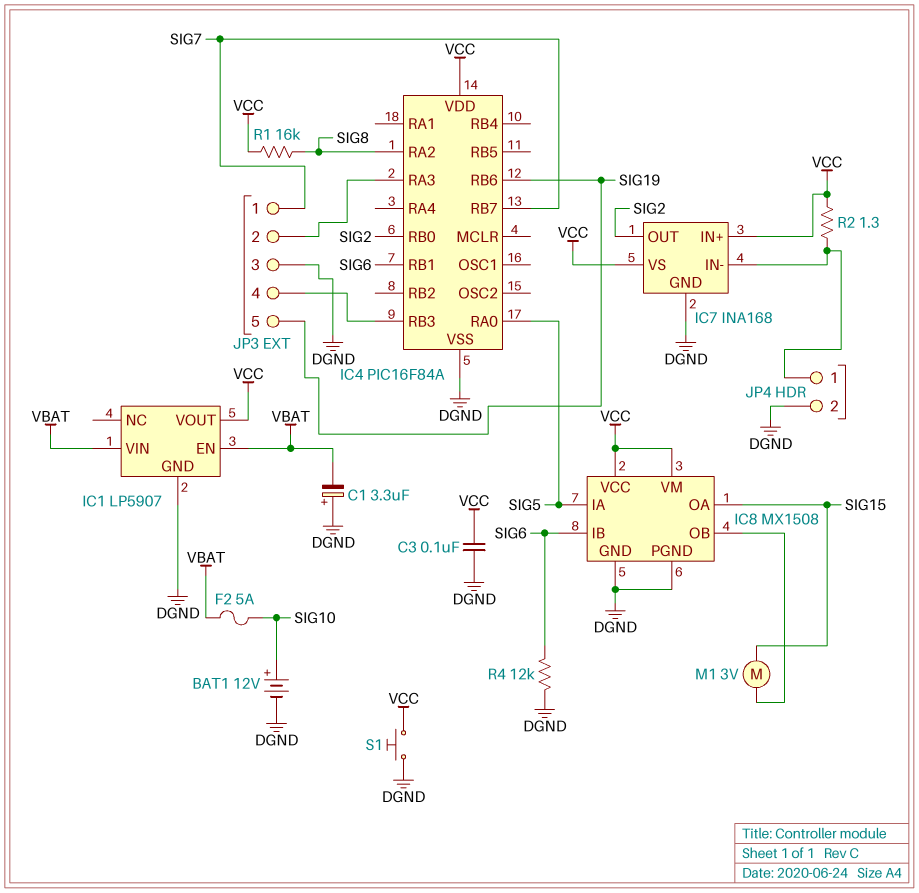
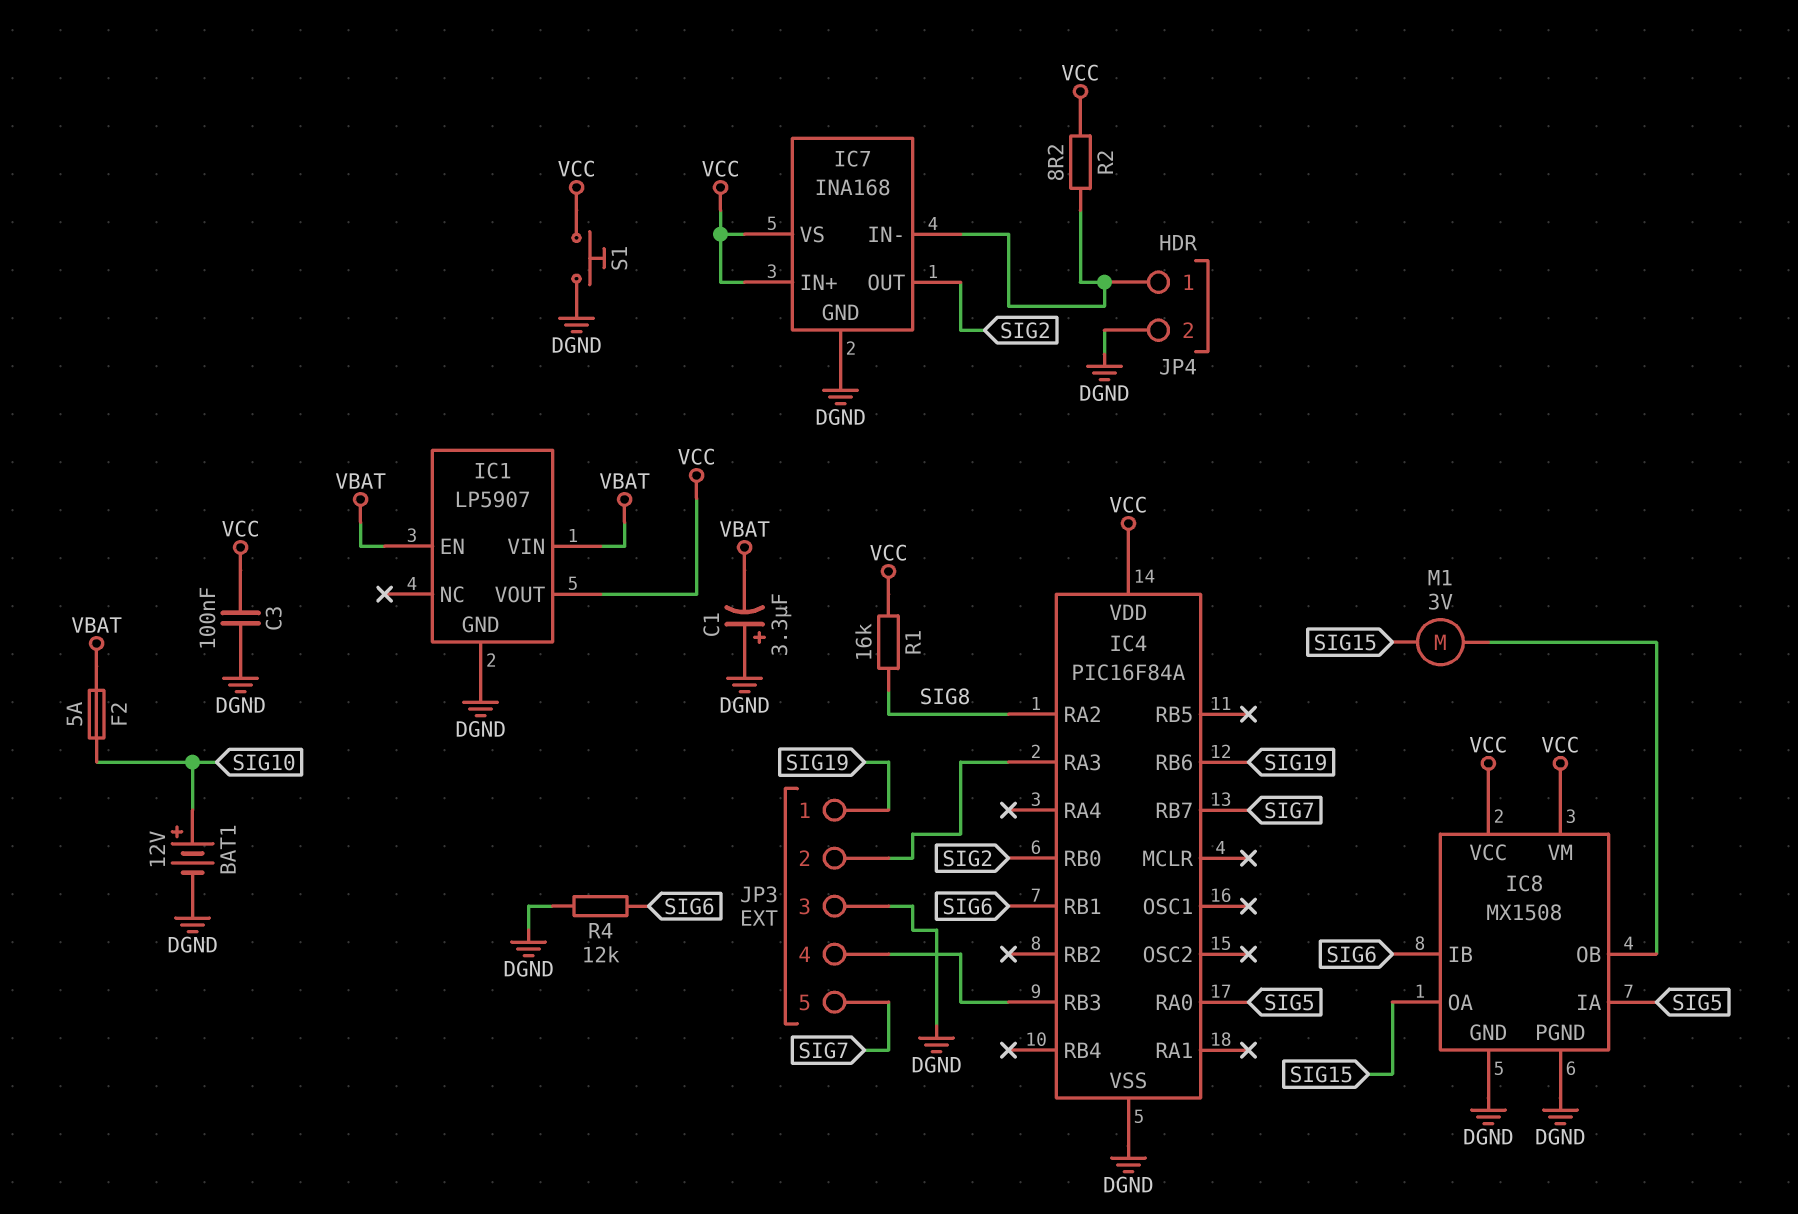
JP3 pin 1: SIG7 -> SIG19
JP3 pin 5: SIG19 -> SIG7
R2: 1.3 (IC7/IN-, VCC) -> 8.2 (IC7/IN-, VCC)

